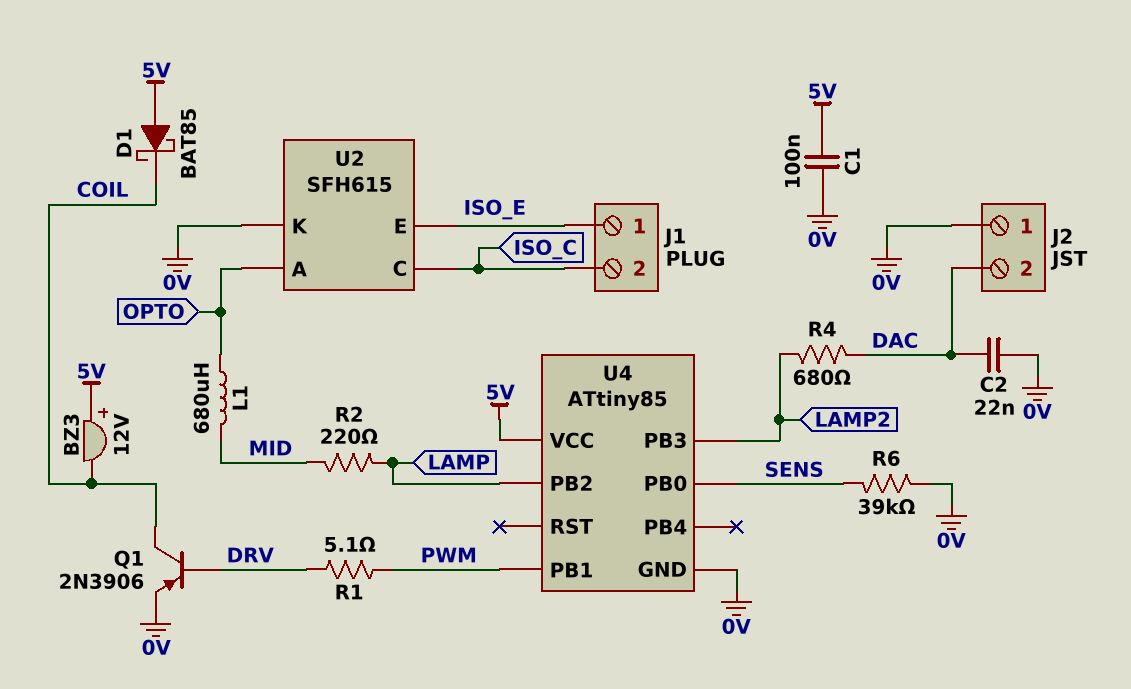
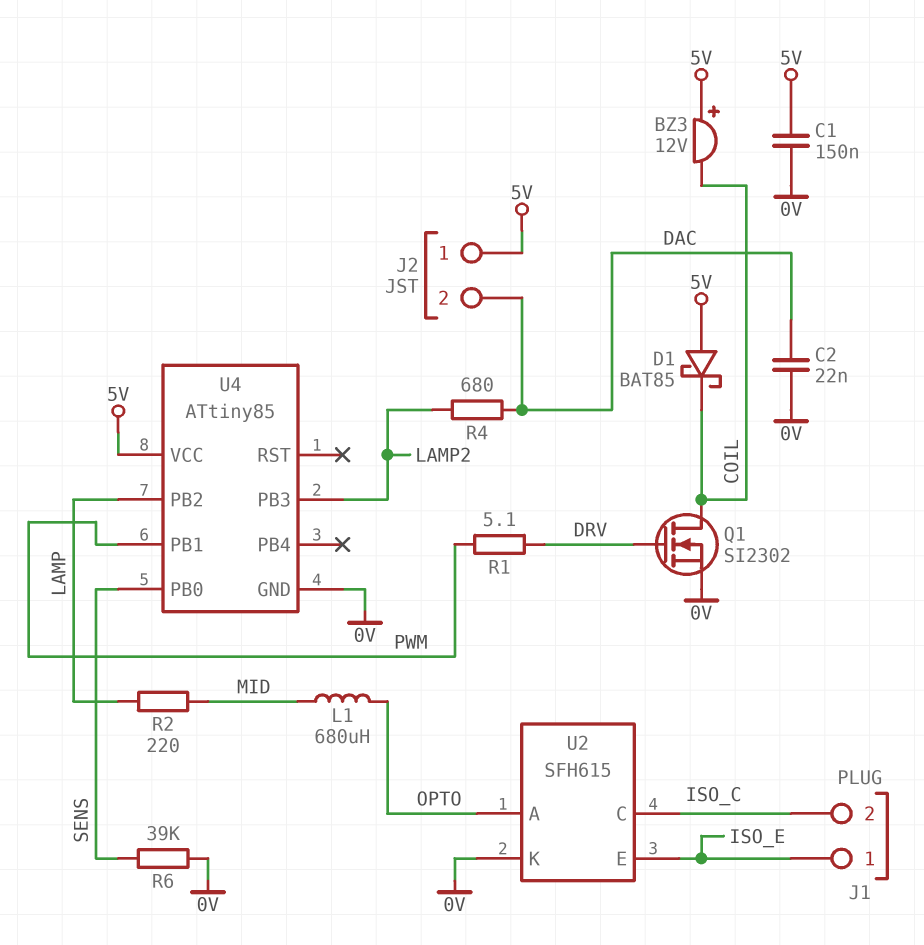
C1: 100nF (0V, 5V) -> 150nF (0V, 5V)
J2 pin 1: 0V -> 5V
Q1: PNP 2N3906 (B DRV, C COIL, E 0V) -> NMOS SI2302 (G DRV, D COIL, S 0V)

